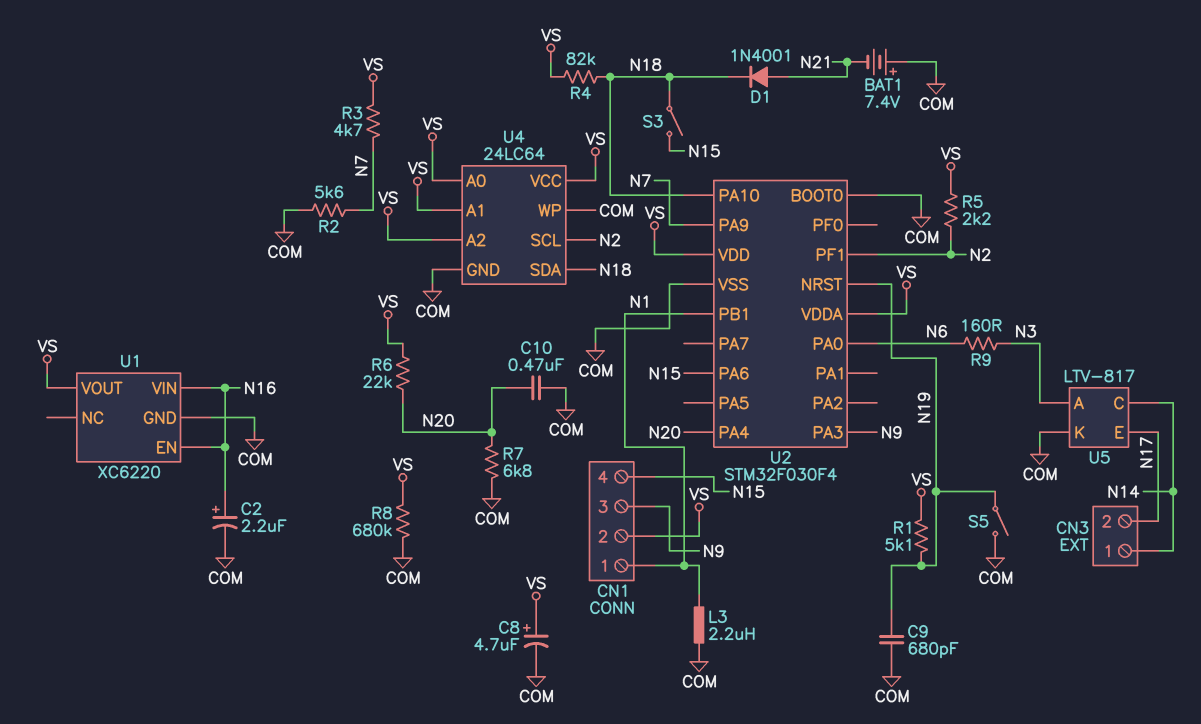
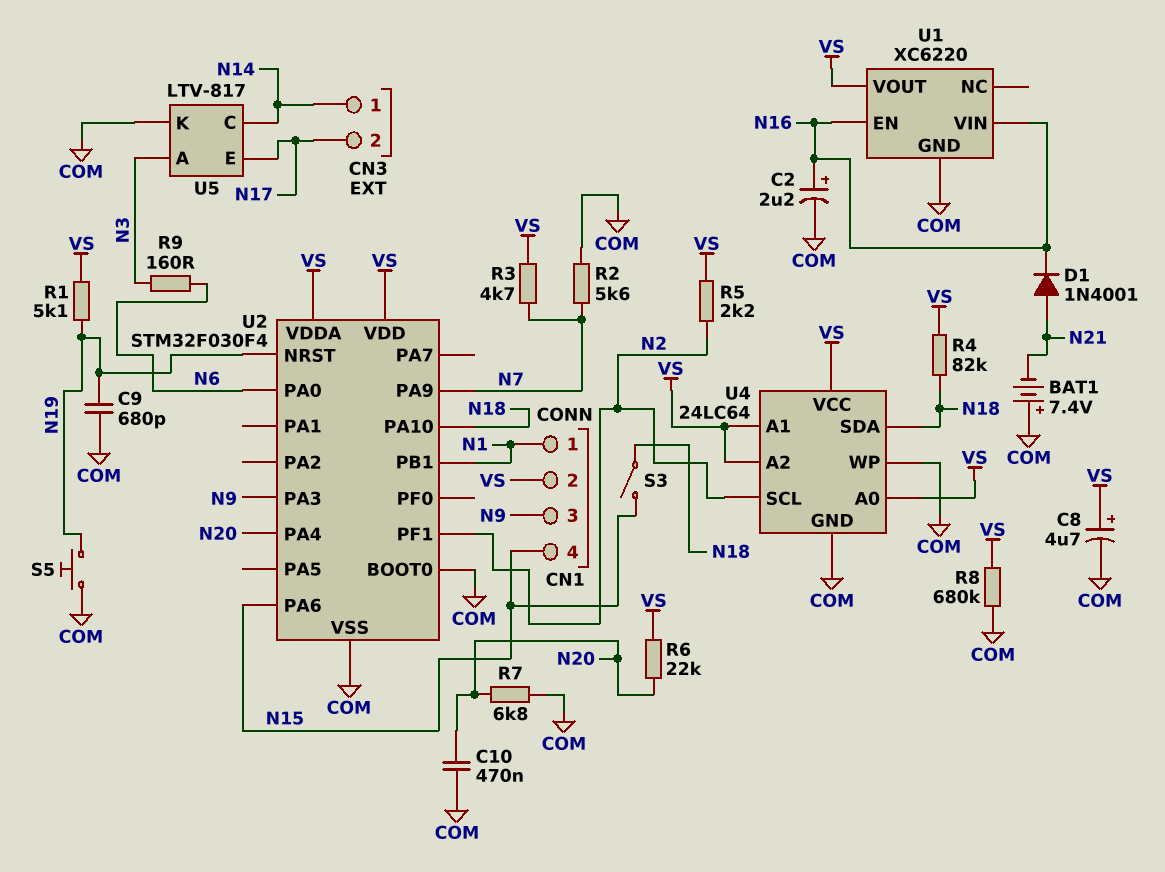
D1: diode 1N4001 (A N21, K N18) -> diode 1N4001 (A N21, K N16)
L3: 2.2uH (COM, N1) -> none
S5: switch (COM, N19) -> button (COM, N19)

